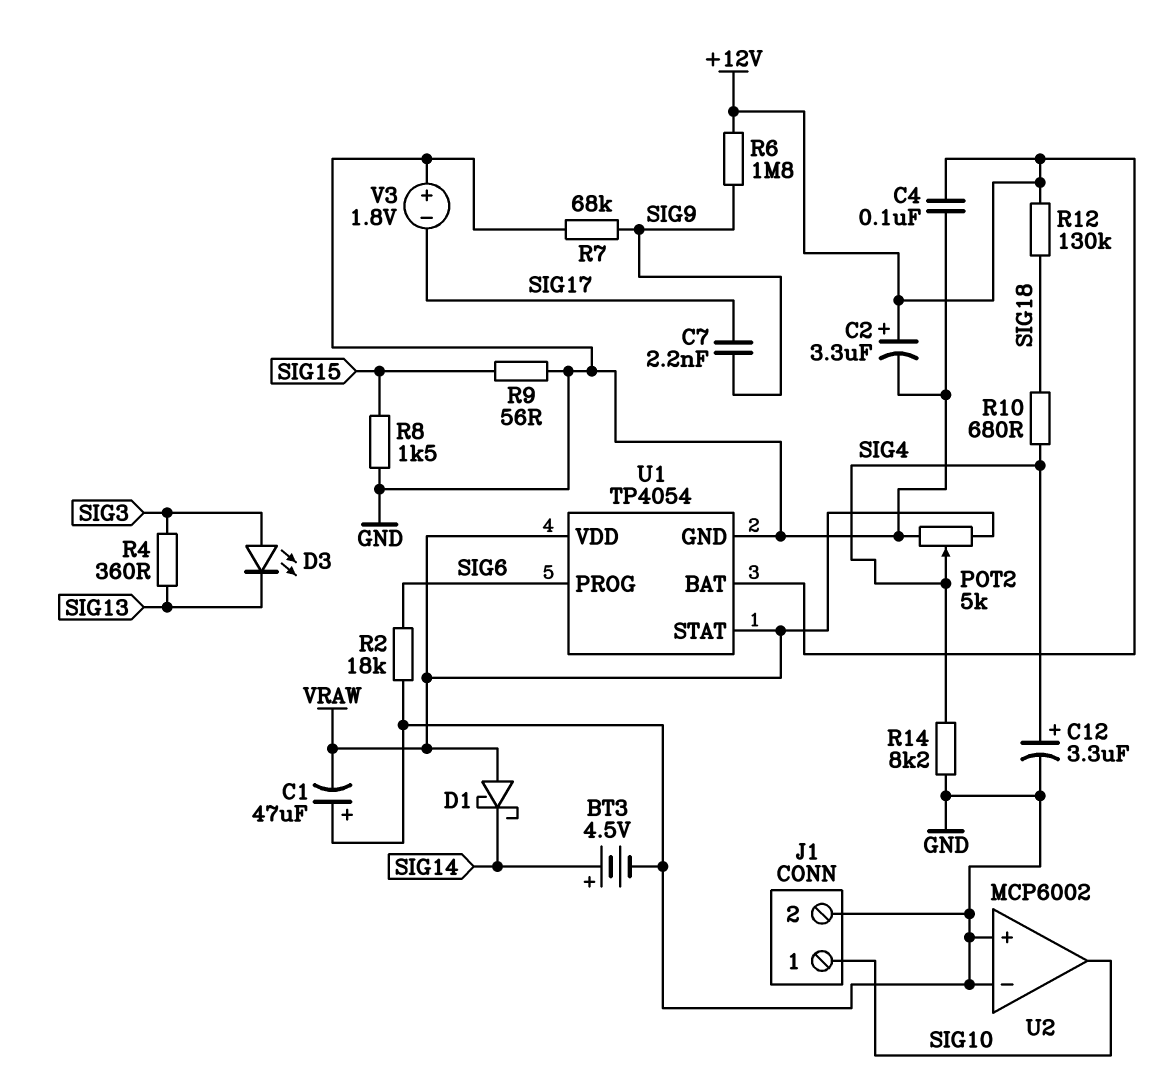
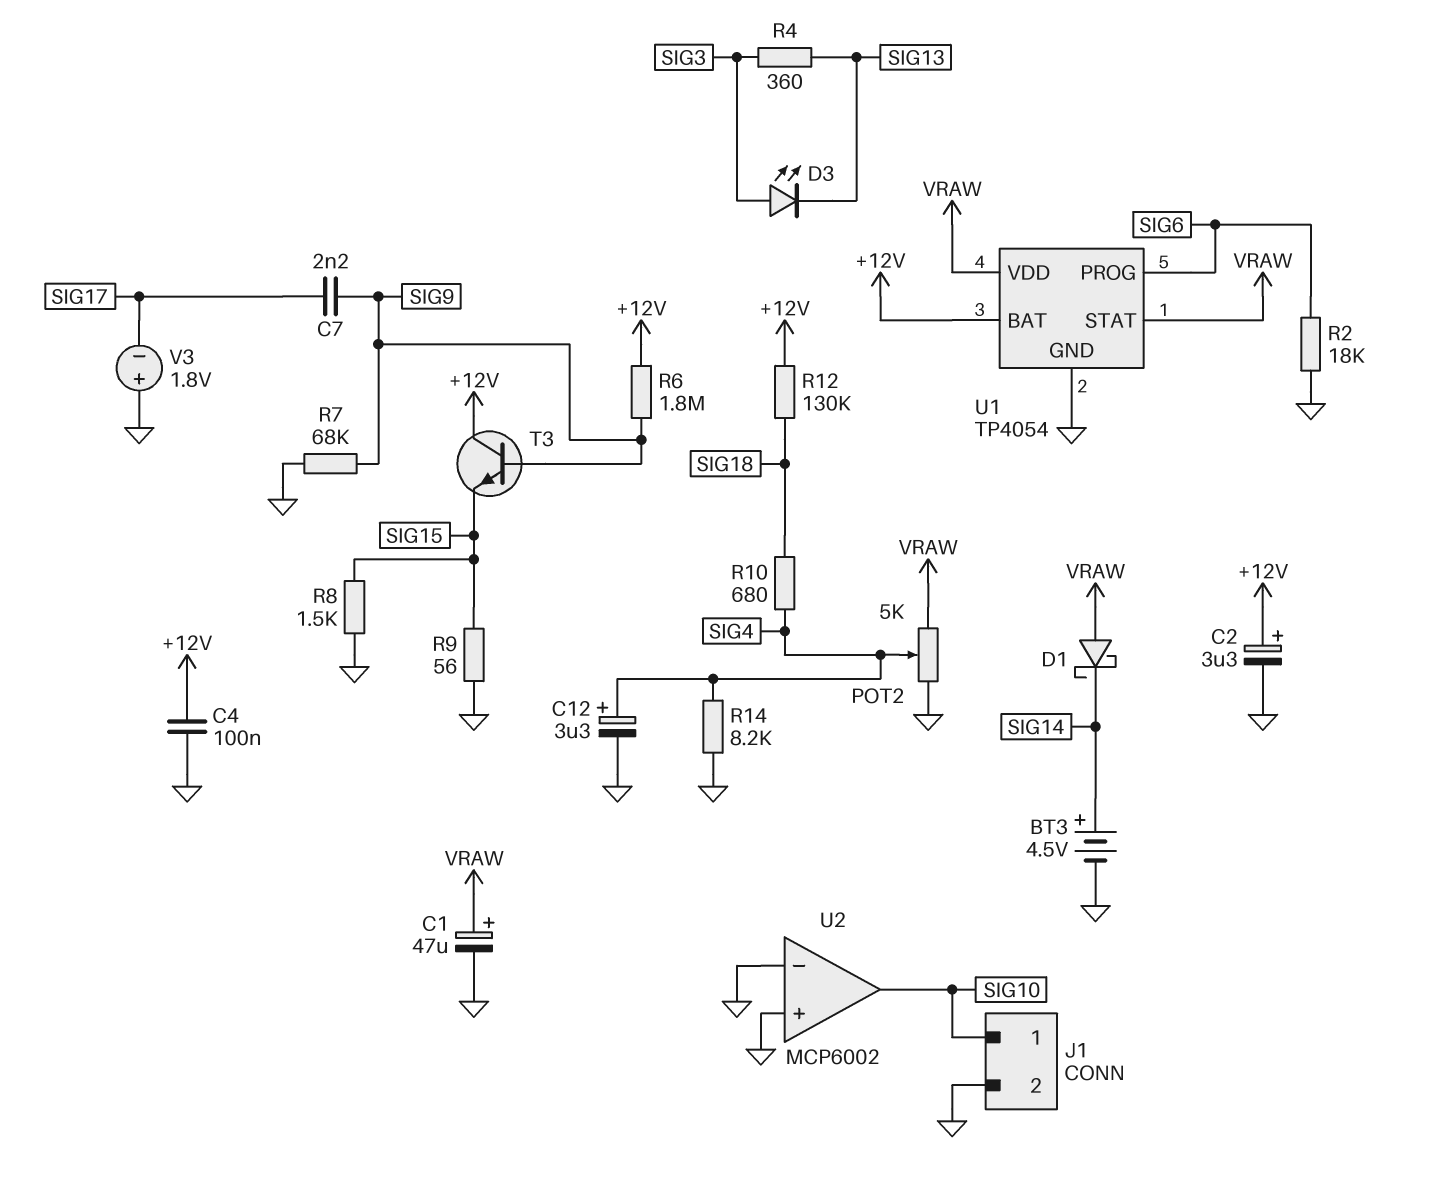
C1: 47uF (plus GND, minus VRAW) -> 47uF (plus VRAW, minus GND)
T3: none -> NPN (B SIG9, C +12V, E SIG15)

